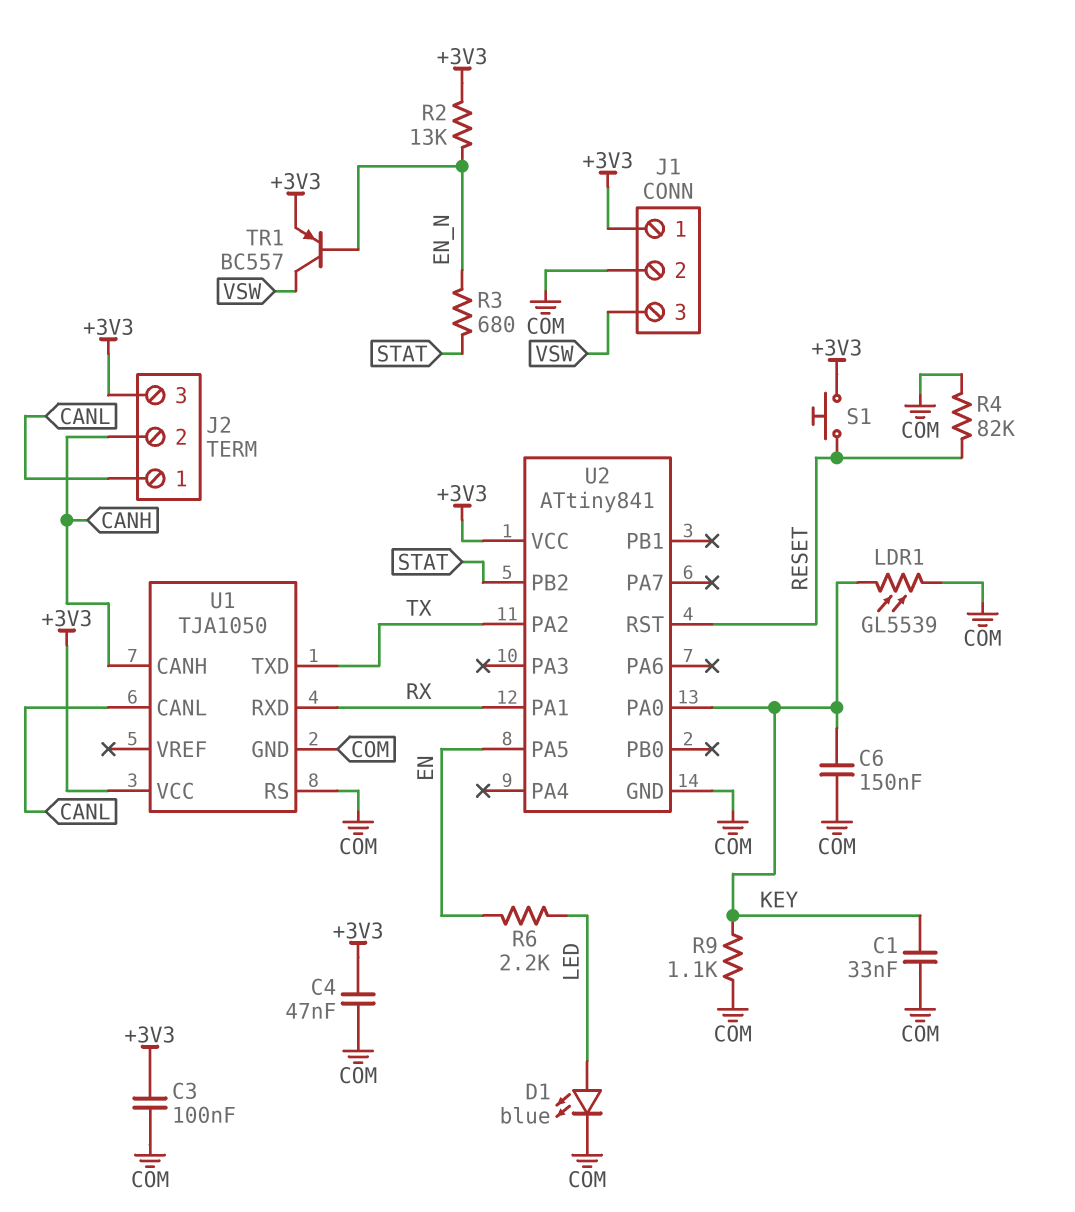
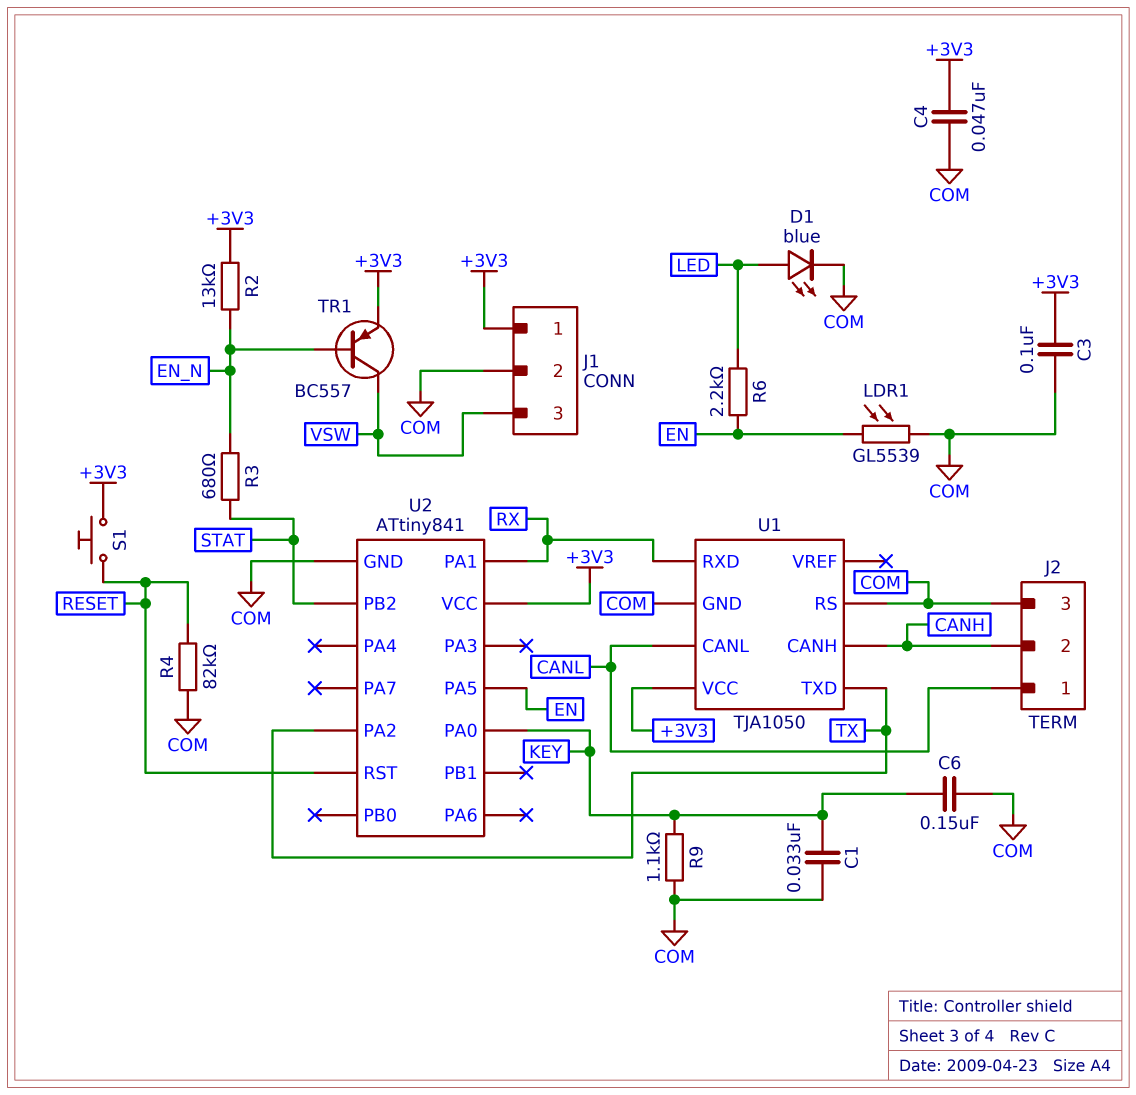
J2 pin 3: +3V3 -> COM
LDR1: GL5539 (COM, KEY) -> GL5539 (COM, EN)

